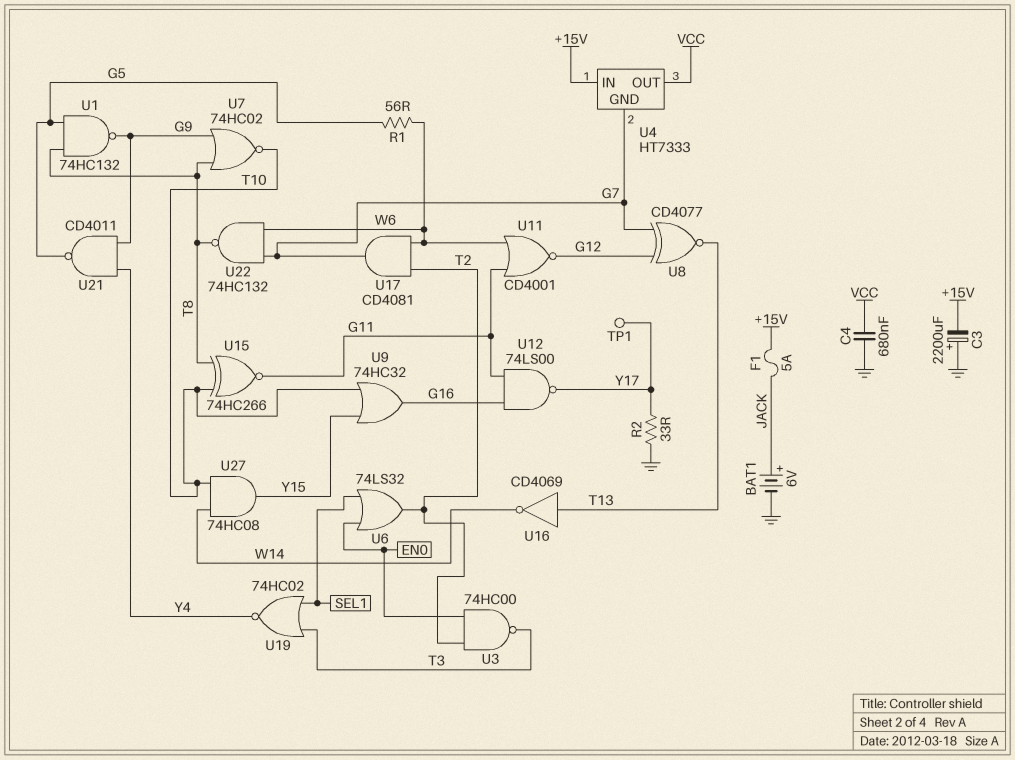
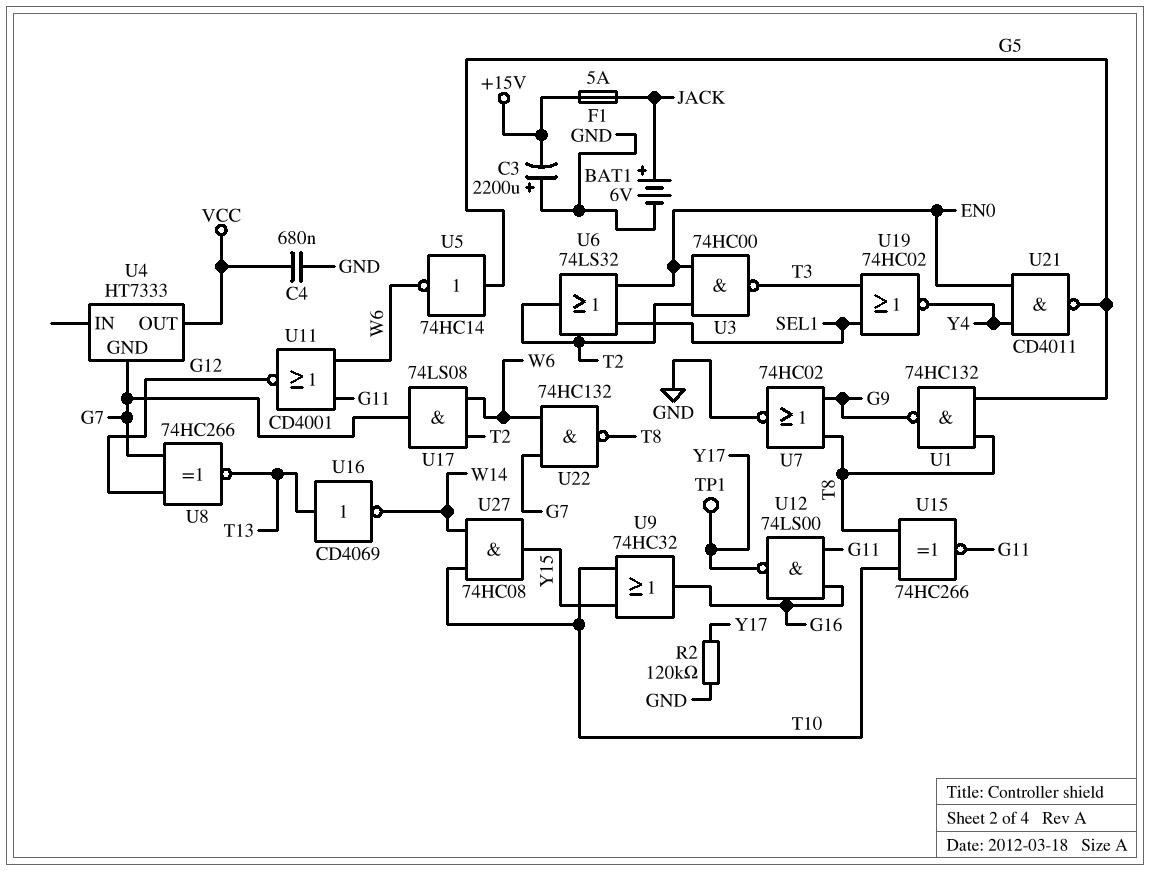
R1: 56 (G5, W6) -> none
R2: 33 (GND, Y17) -> 120k (GND, Y17)
U4 pin IN: +15V -> none
U5: none -> NOT 74HC14 (in G5, out W6)
U7: NOR 74HC02 (in G9, in T8, out T10) -> NOR 74HC02 (in G9, in T8, out GND)
U8: XNOR CD4077 (in G7, in G12, out T13) -> XNOR 74HC266 (in G7, in G12, out T13)
U17: AND CD4081 (in T2, in W6, out G7) -> AND 74LS08 (in T2, in W6, out G7)
U21: NAND CD4011 (in G9, in Y4, out G5) -> NAND CD4011 (in EN0, in Y4, out G5)

